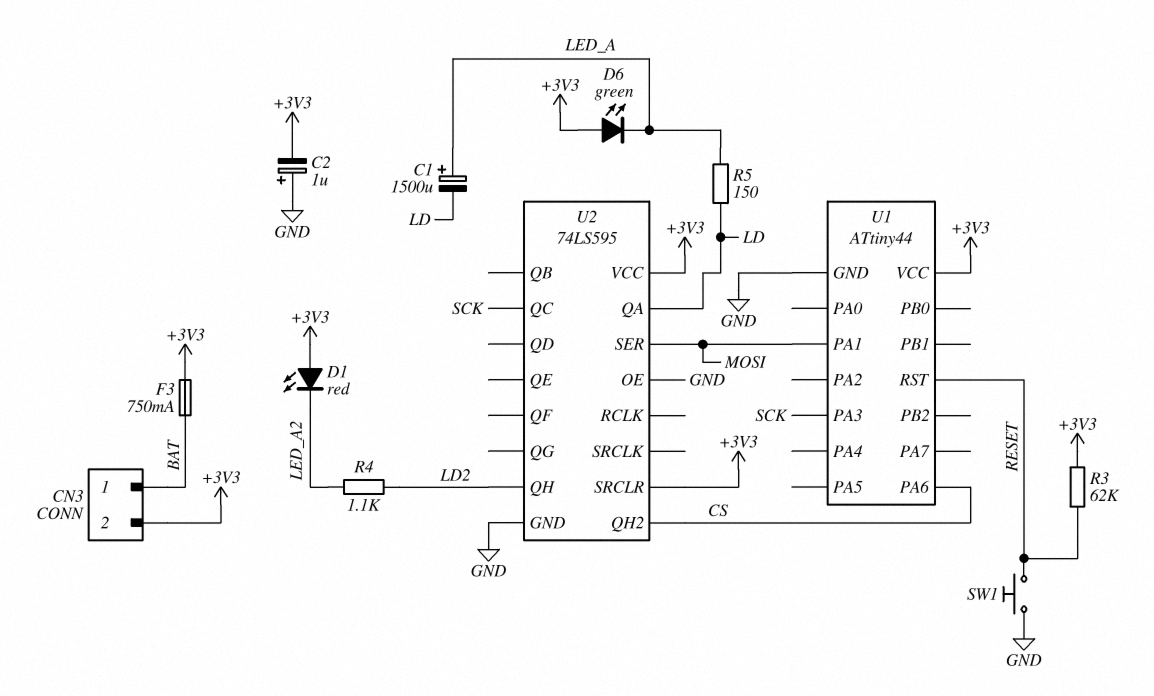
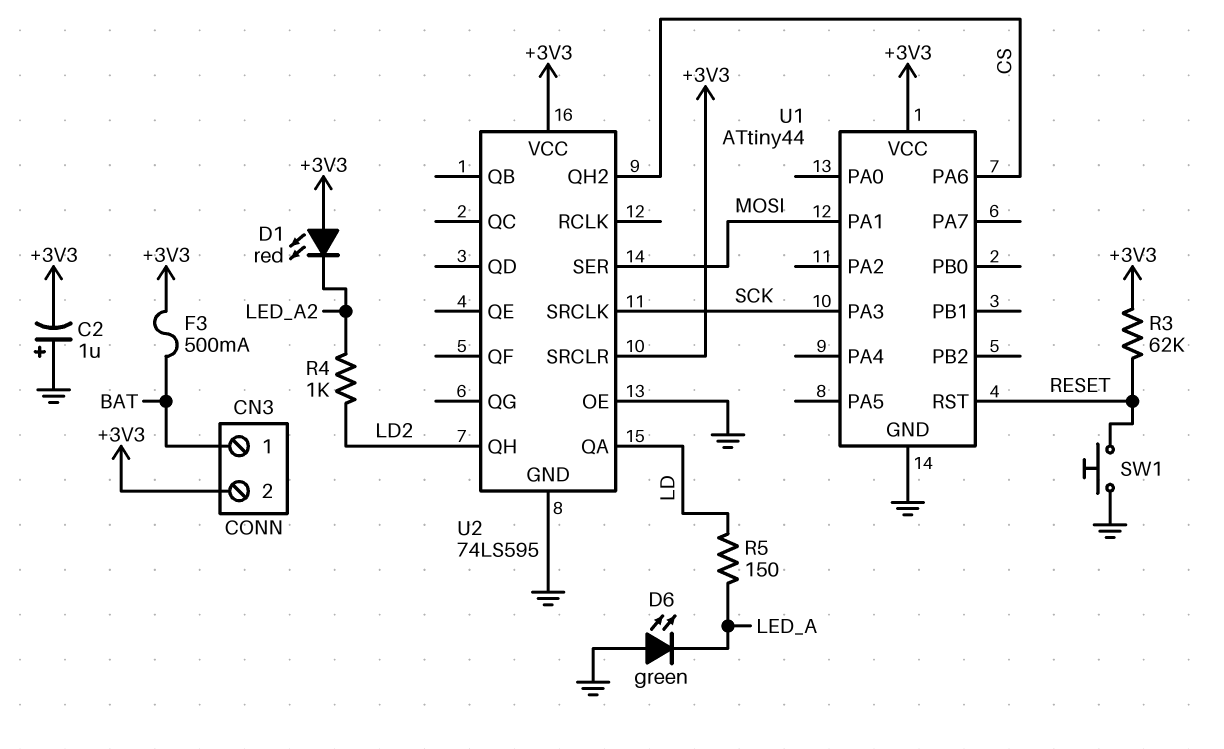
C1: 1500uF (plus LED_A, minus LD) -> none
D6: LED green (A +3V3, K LED_A) -> LED green (A GND, K LED_A)
F3: 750mA (+3V3, BAT) -> 500mA (+3V3, BAT)
R4: 1.1k (LD2, LED_A2) -> 1k (LD2, LED_A2)
U2 pin QC: SCK -> none
U2 pin SRCLK: none -> SCK

